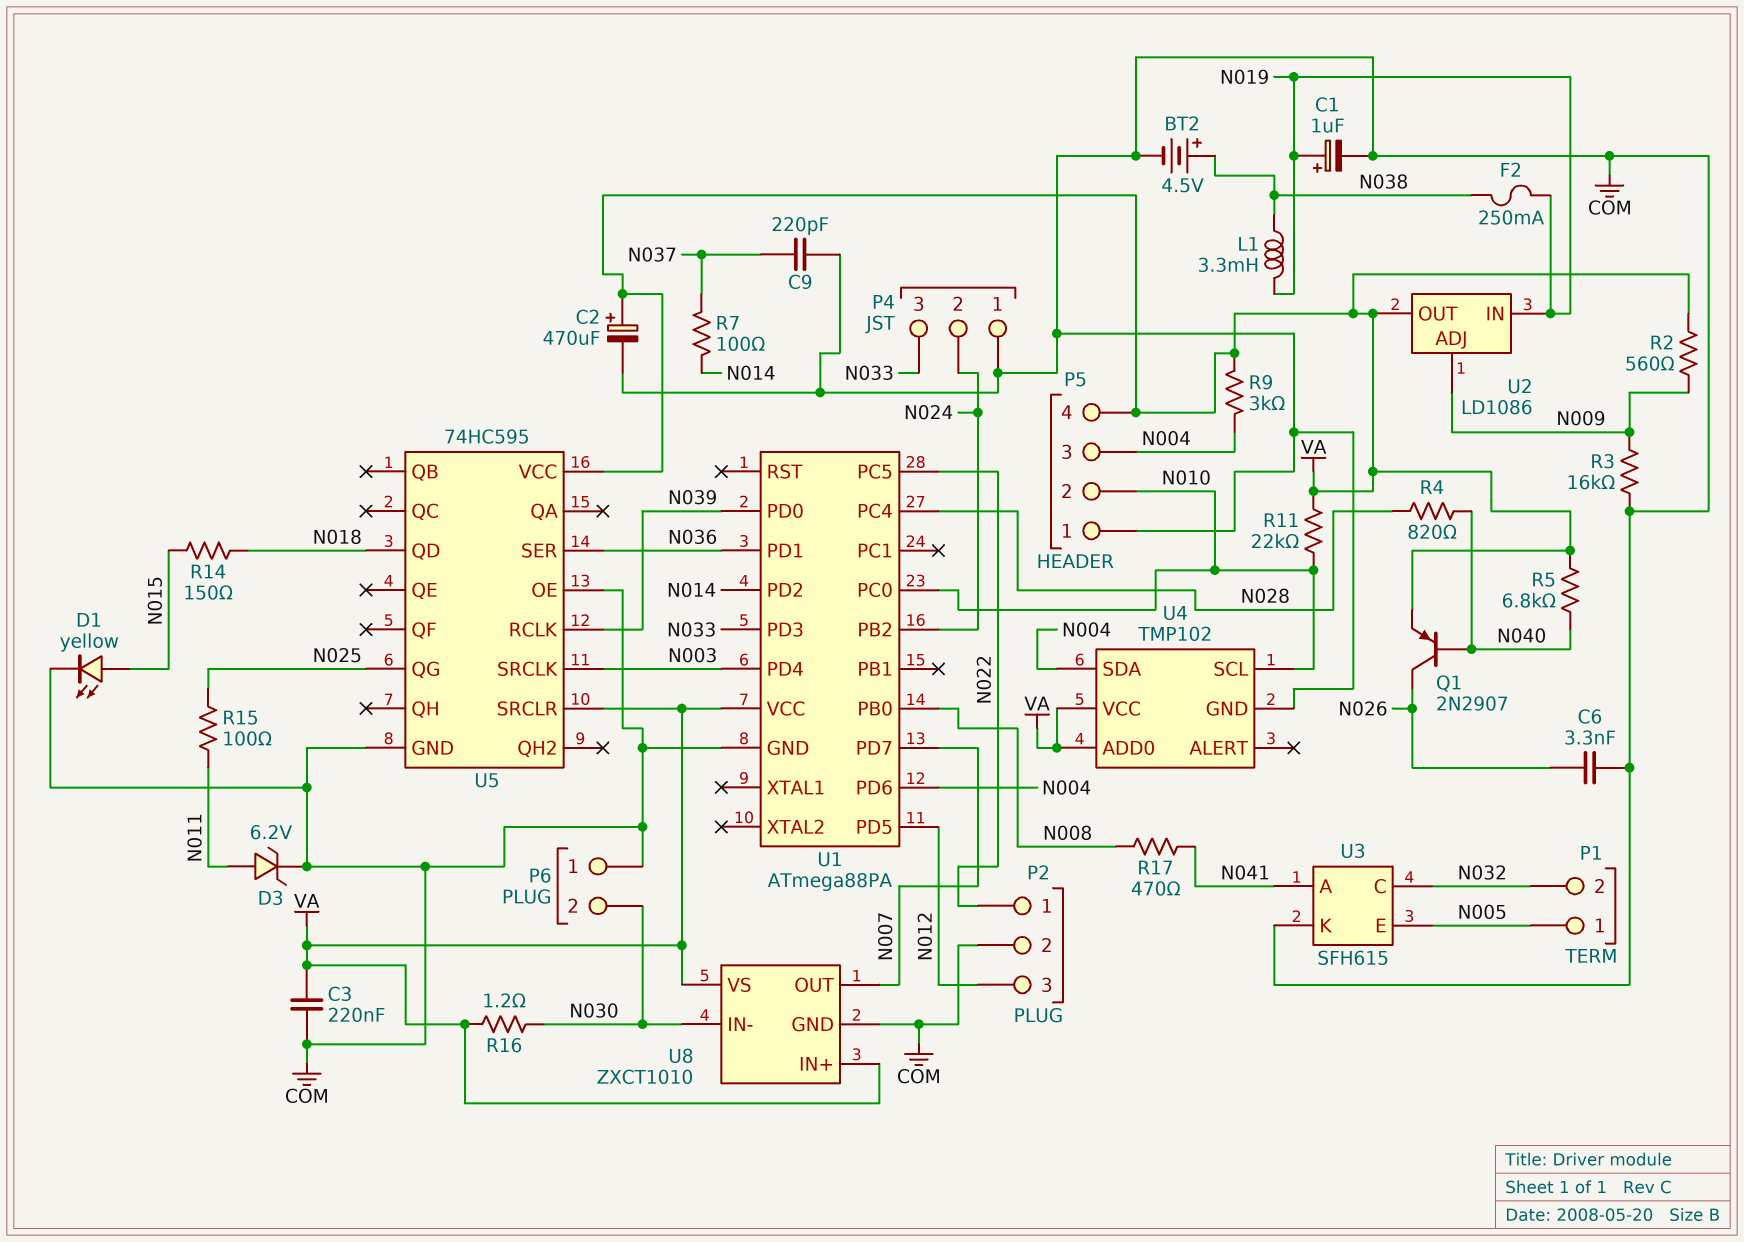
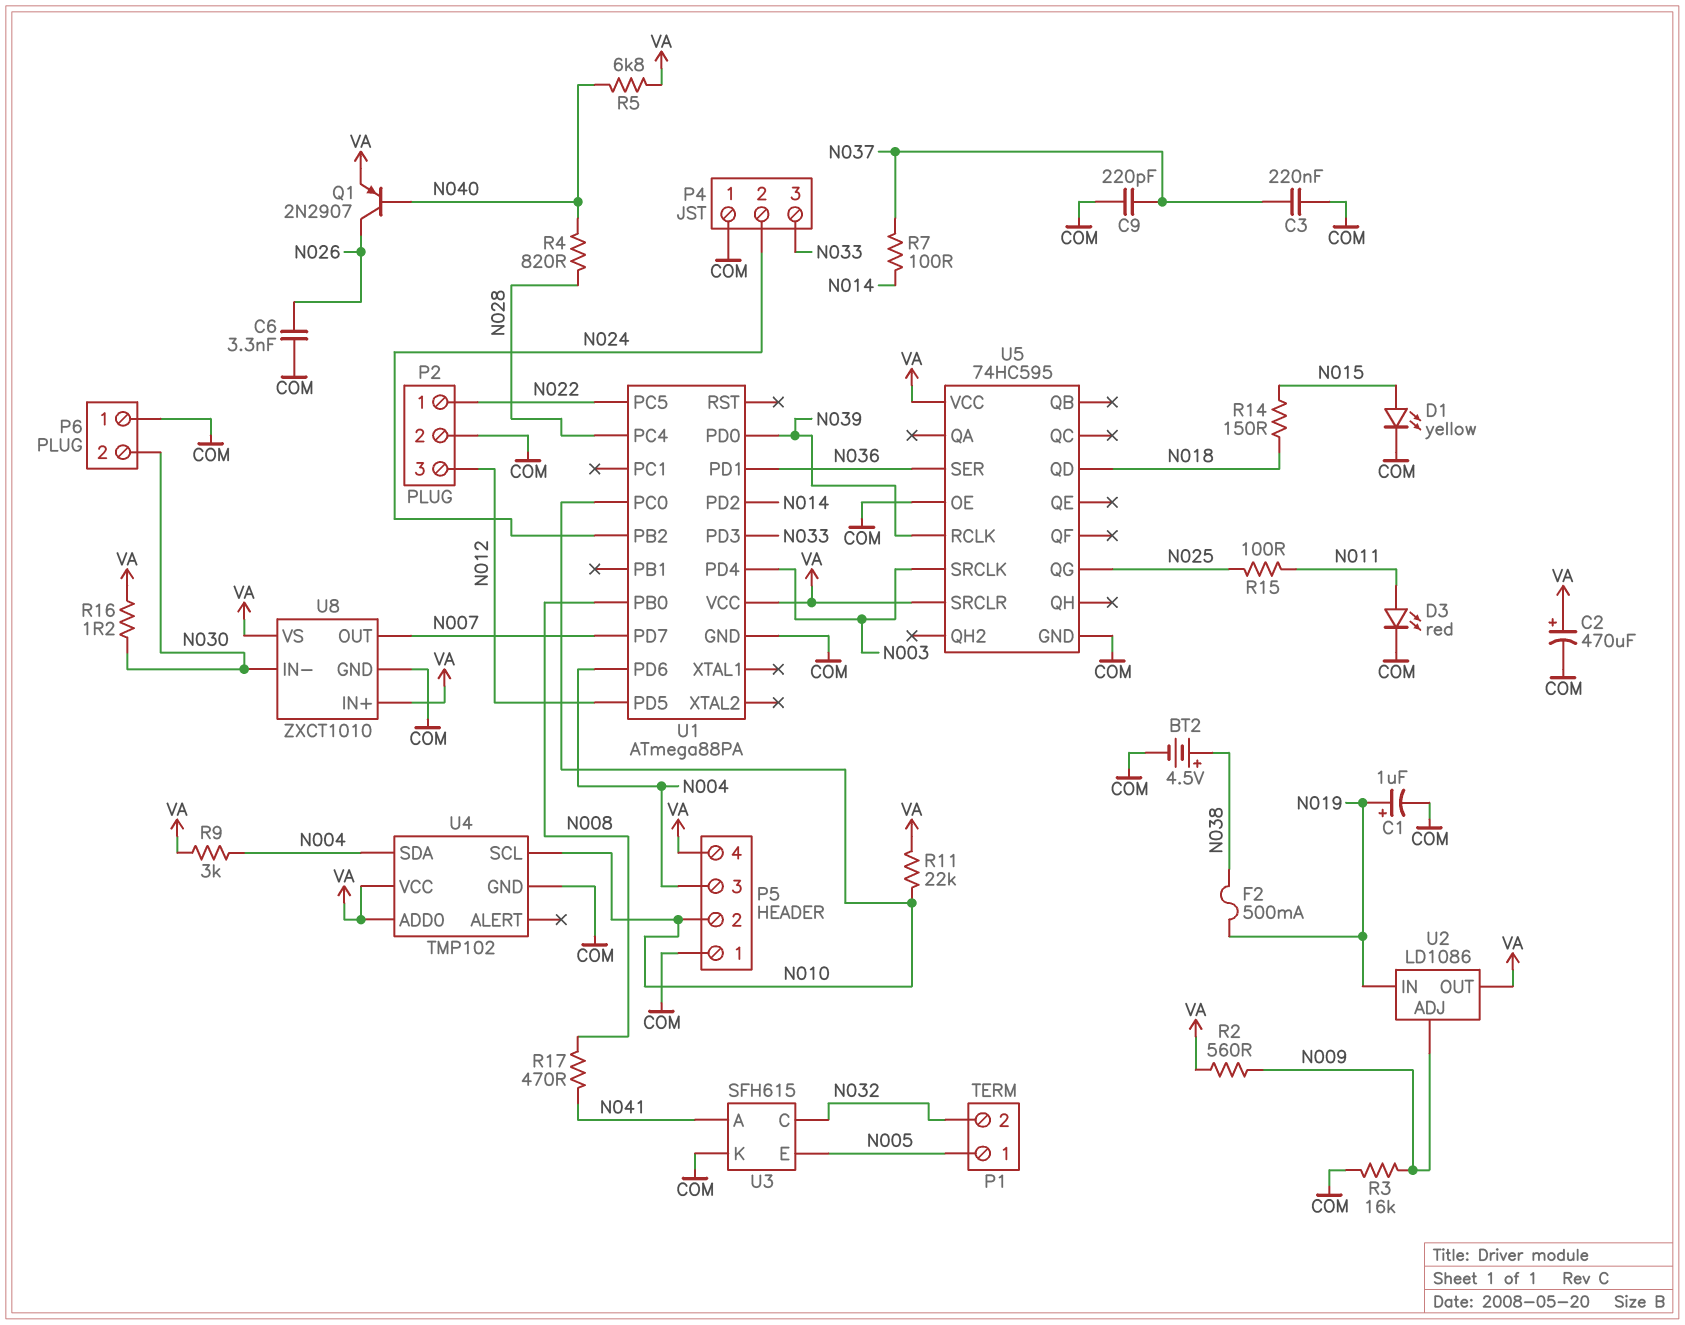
C3: 220nF (COM, VA) -> 220nF (COM, N037)
D3: zener 6.2V (A N011, K COM) -> LED red (A N011, K COM)
F2: 250mA (N019, N038) -> 500mA (N019, N038)
L1: 3.3mH (N019, N038) -> none

